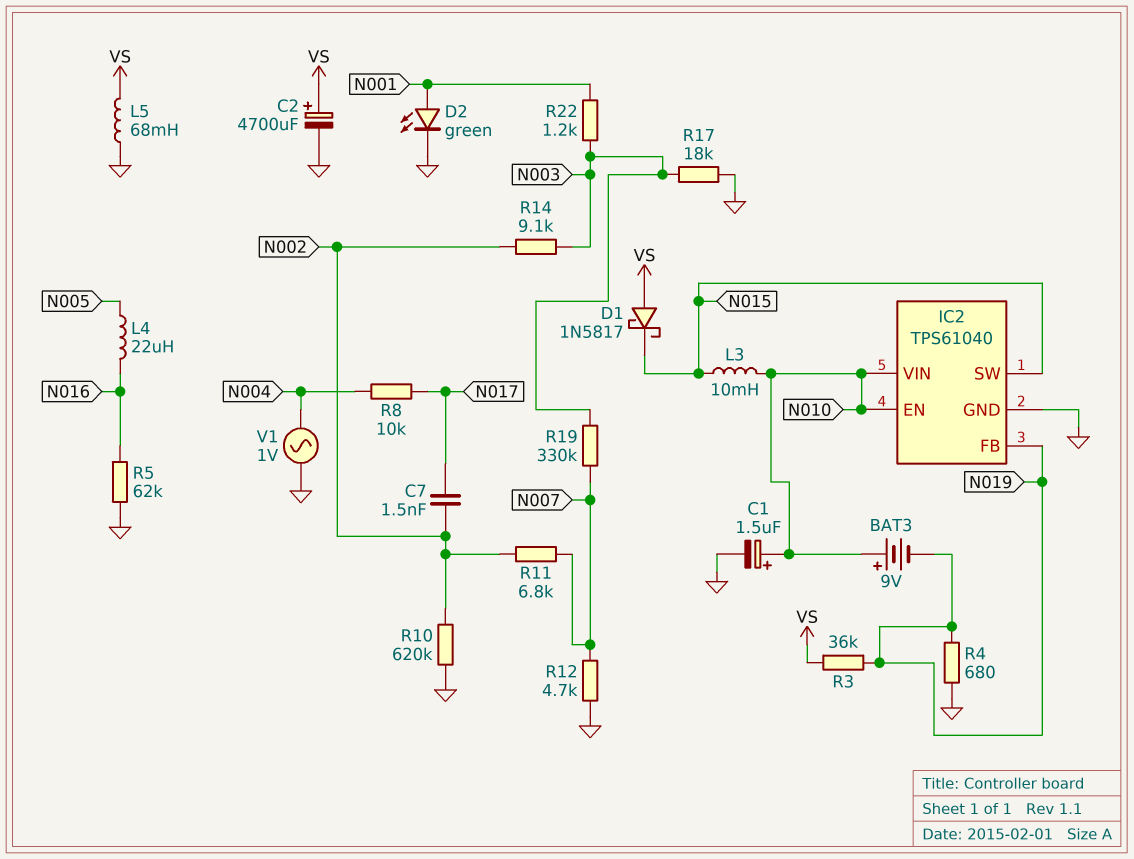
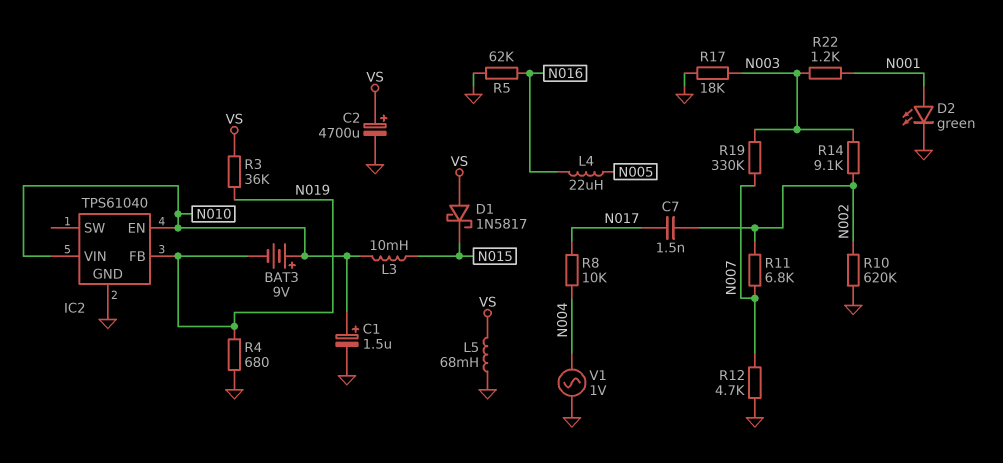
IC2 pin SW: N015 -> none

